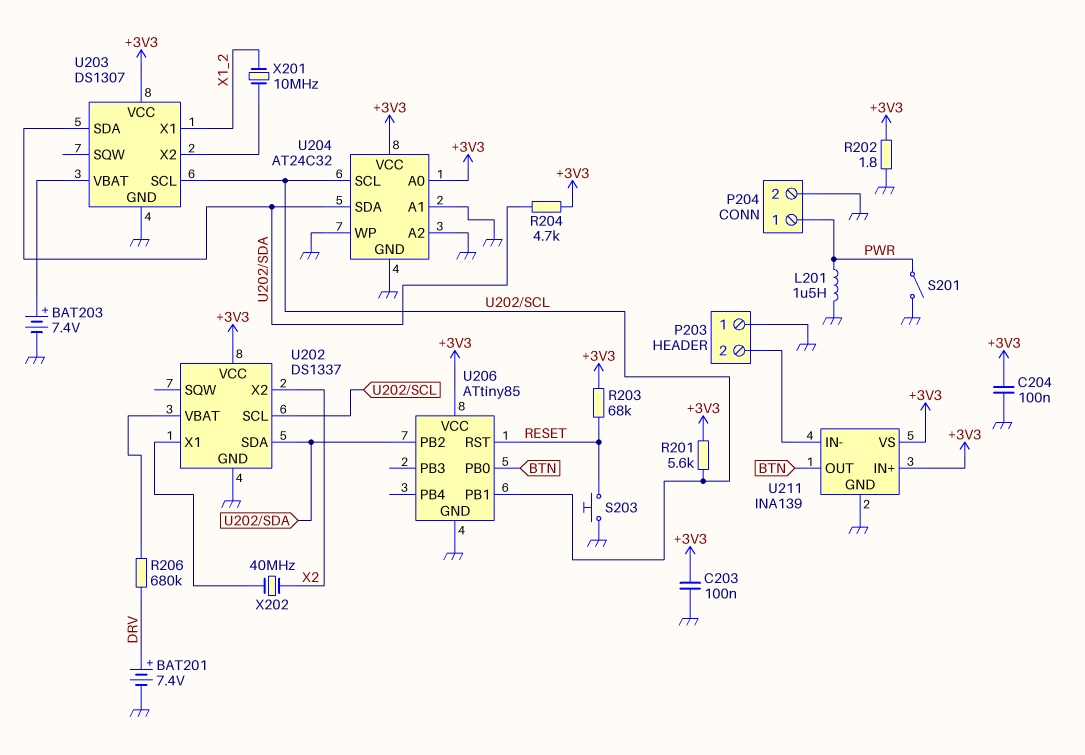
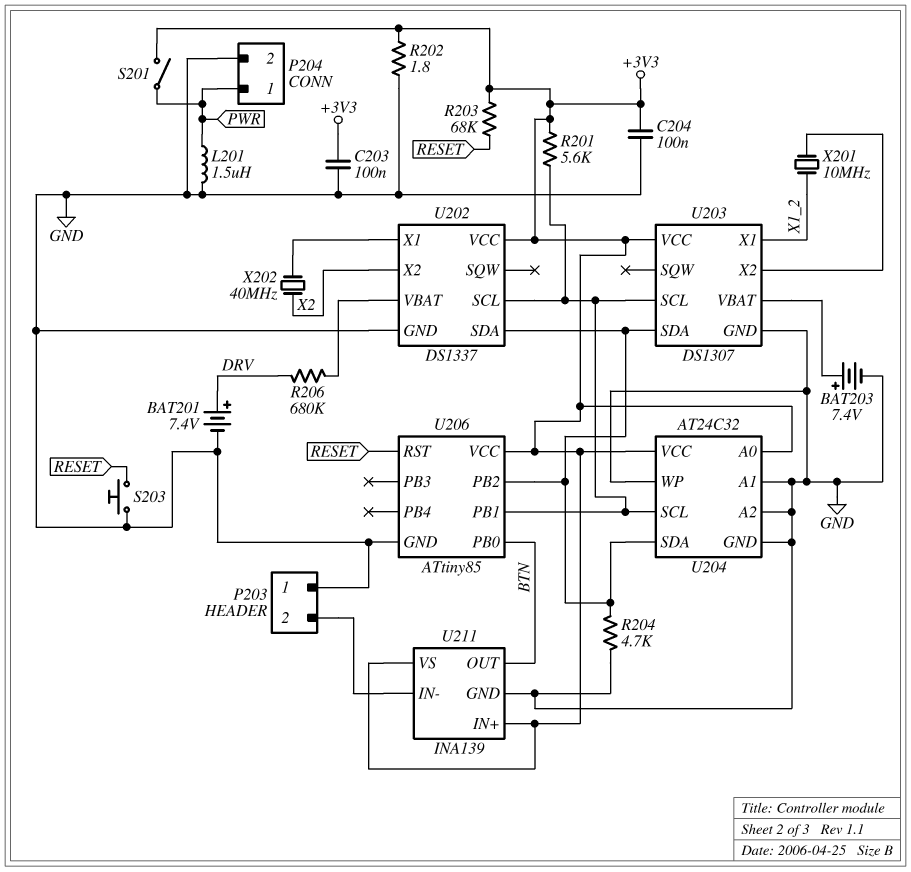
R204: 4.7k (+3V3, U202/SDA) -> 4.7k (GND, U202/SDA)
S201: switch (GND, PWR) -> switch (+3V3, PWR)

